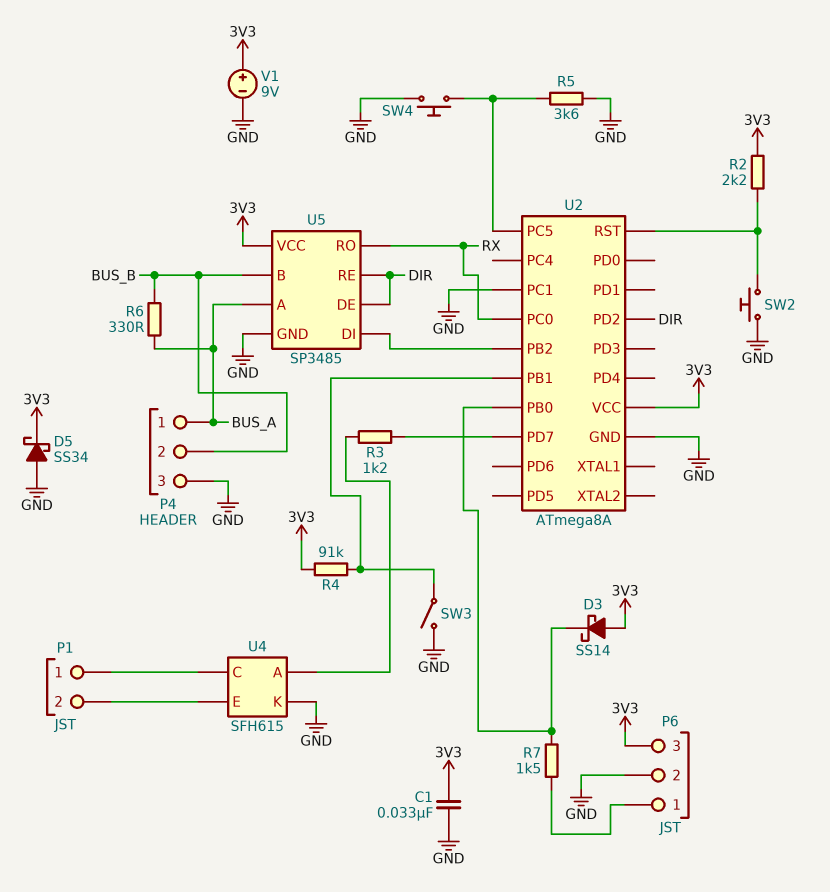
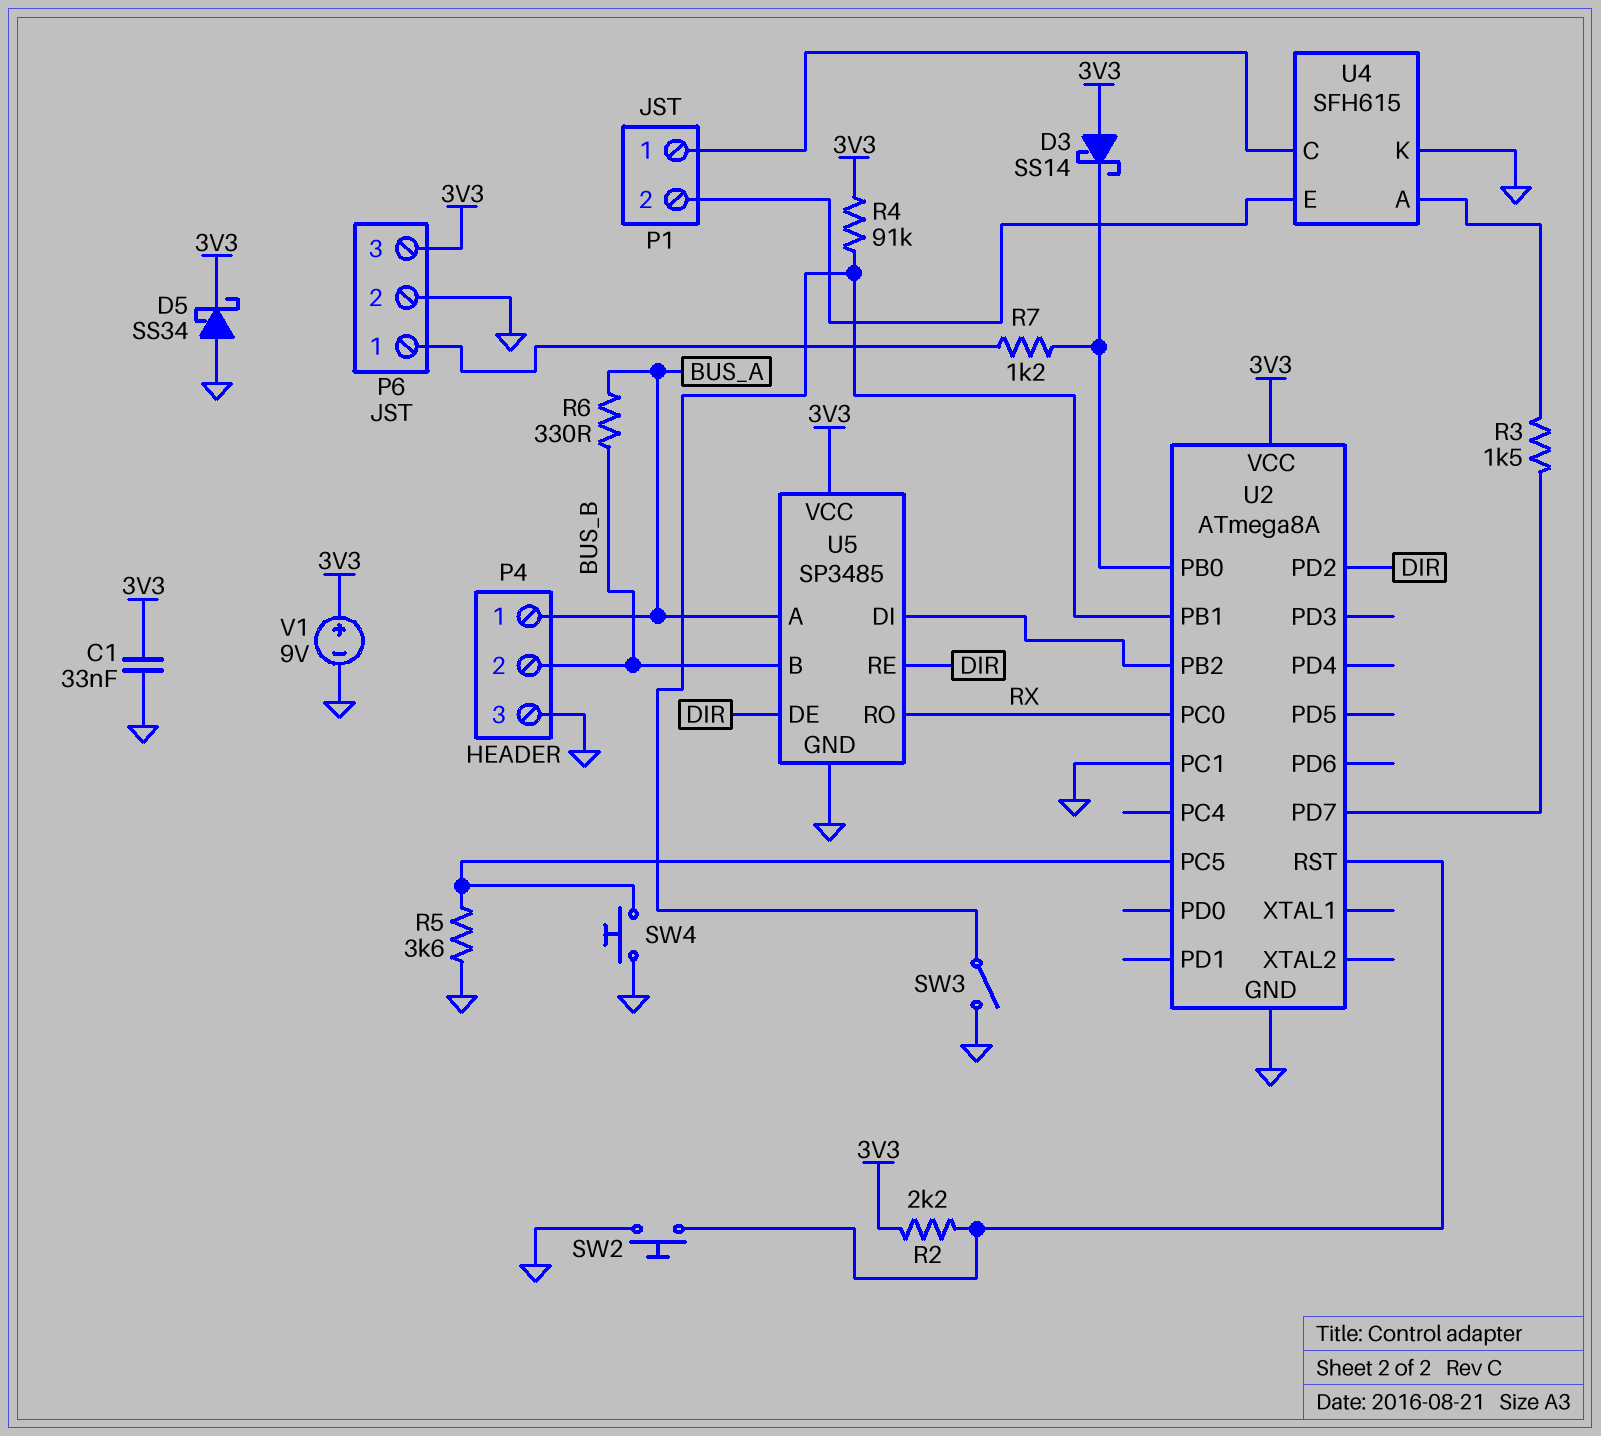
R3: 1.2k (U2/PD7, U4/A) -> 1.5k (U2/PD7, U4/A)
R7: 1.5k (P6/1, U2/PB0) -> 1.2k (P6/1, U2/PB0)

